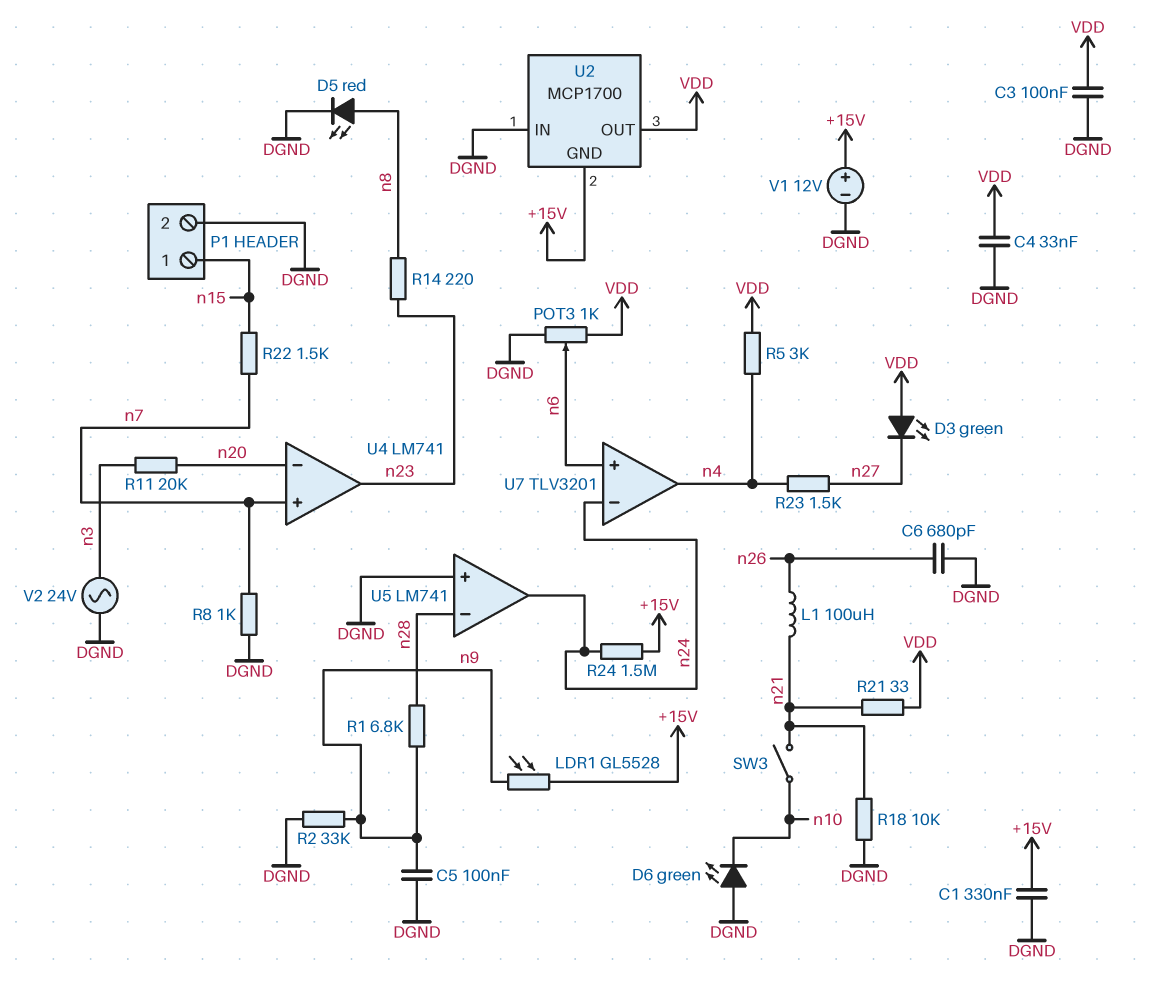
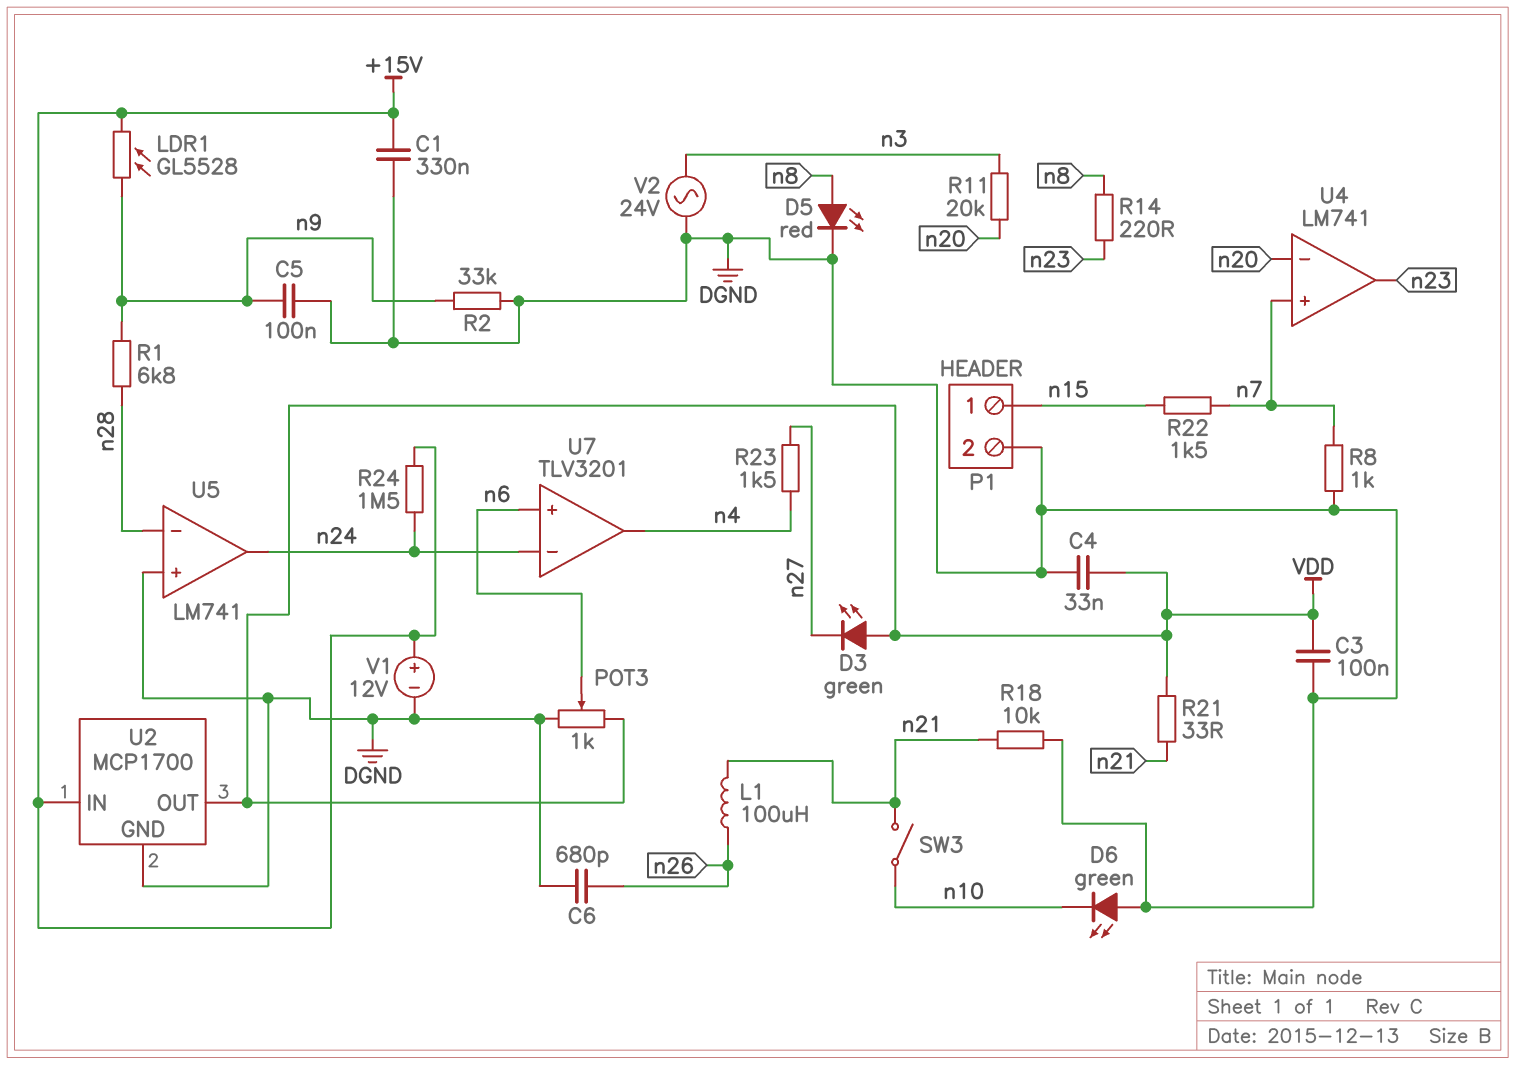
R5: 3k (VDD, n4) -> none
U2 pin GND: +15V -> DGND
U2 pin IN: DGND -> +15V

